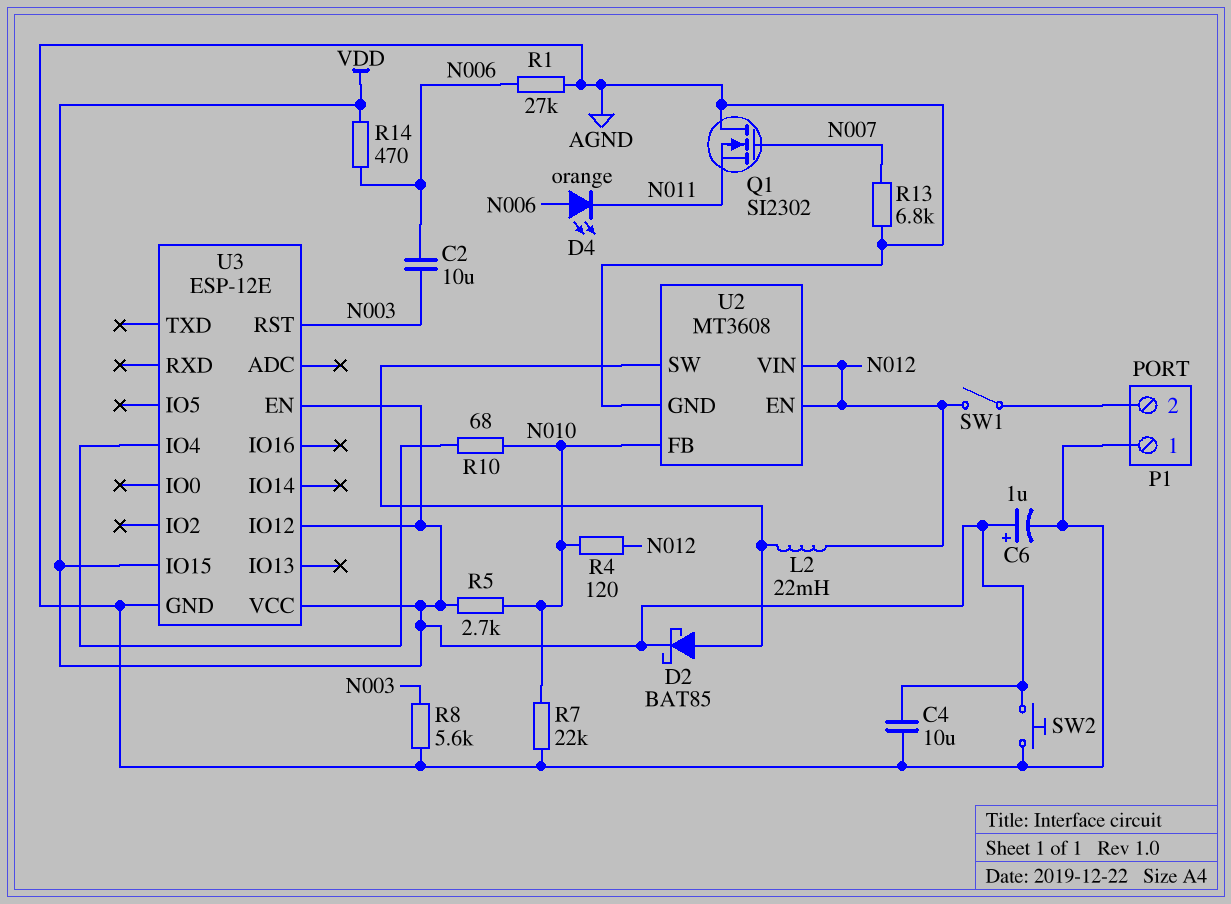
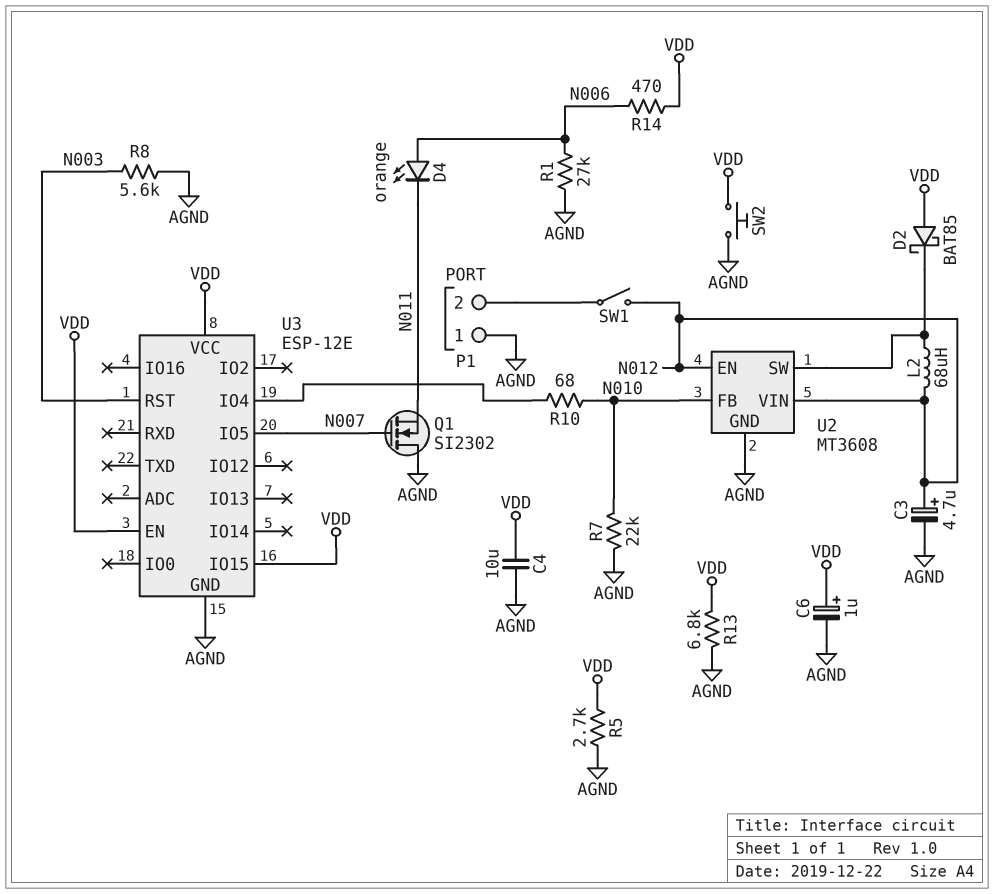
C2: 10uF (N003, N006) -> none
C3: none -> 4.7uF (plus N012, minus AGND)
D2: schottky BAT85 (A U2/SW, K VDD) -> schottky BAT85 (A VDD, K U2/SW)
L2: 22mH (N012, U2/SW) -> 68uH (N012, U2/SW)
R4: 120 (N010, N012) -> none
R5: 2.7k (N010, VDD) -> 2.7k (AGND, VDD)
R13: 6.8k (AGND, N007) -> 6.8k (AGND, VDD)
U3 pin IO5: none -> N007
U3 pin IO12: VDD -> none

